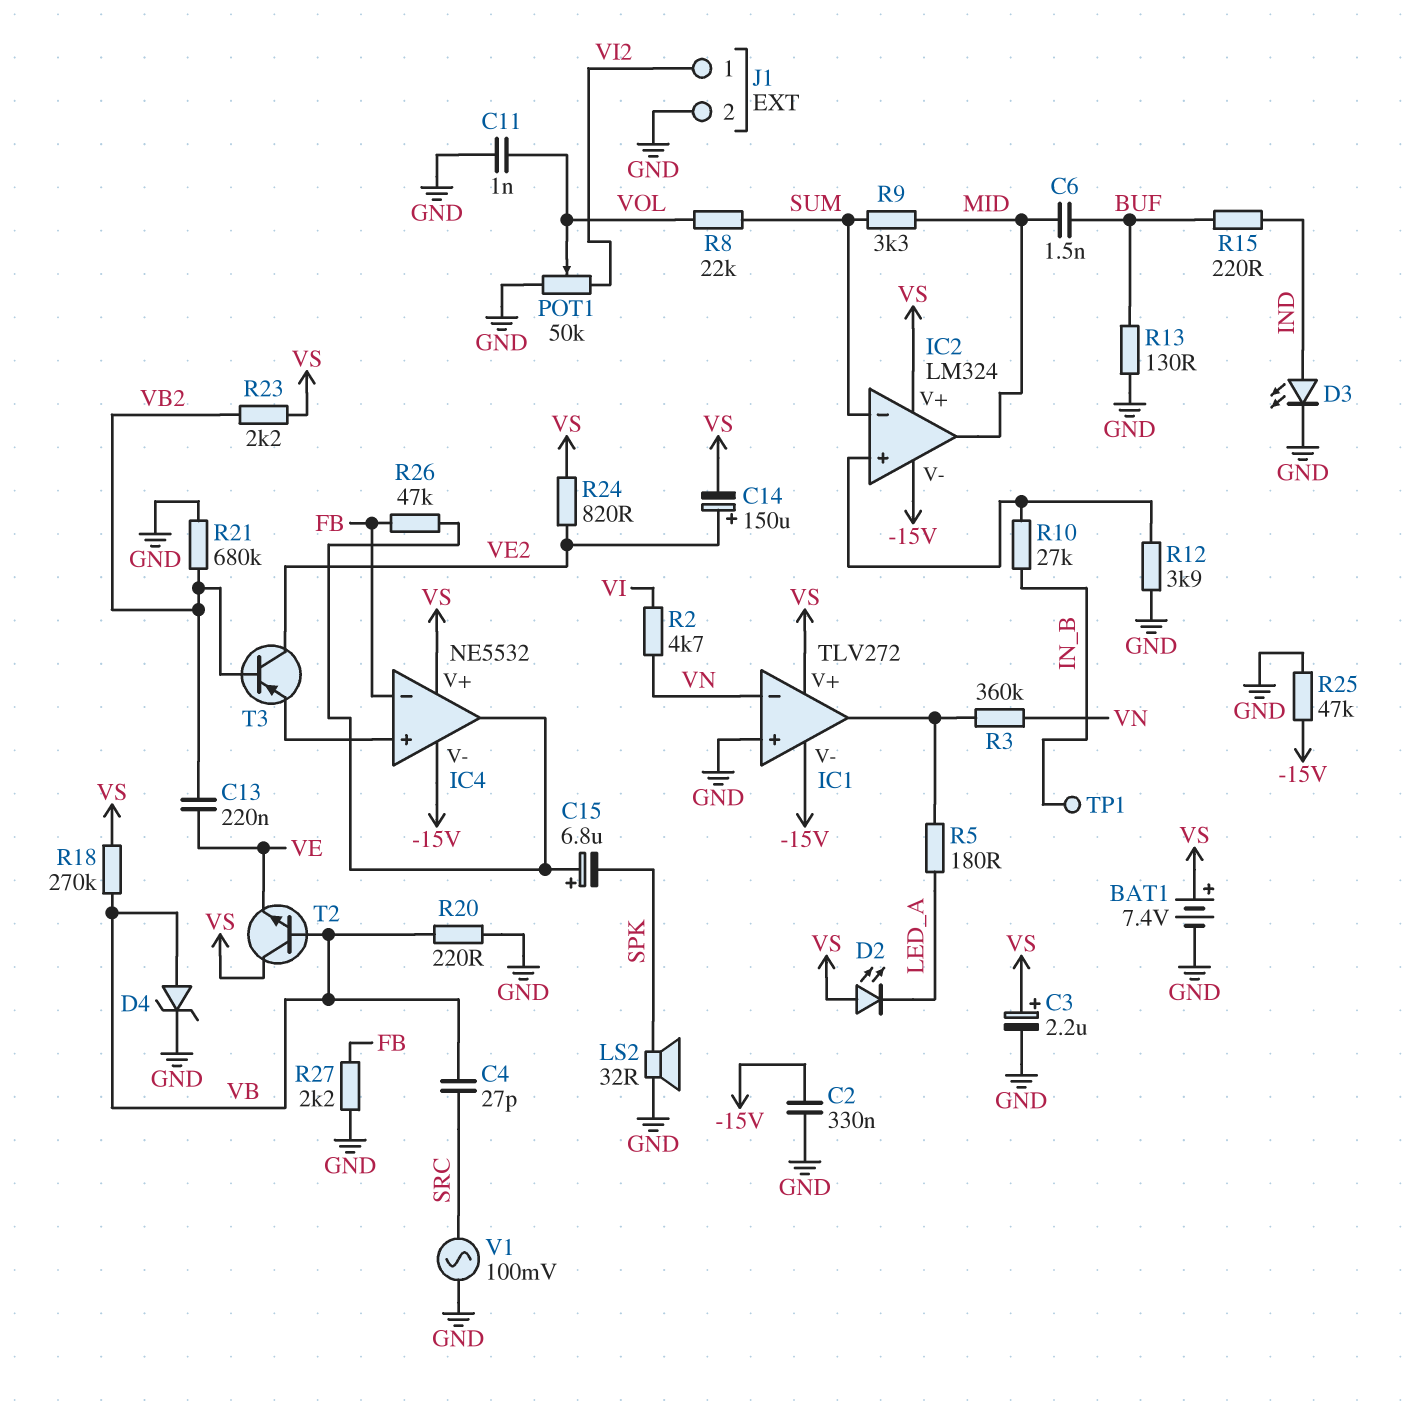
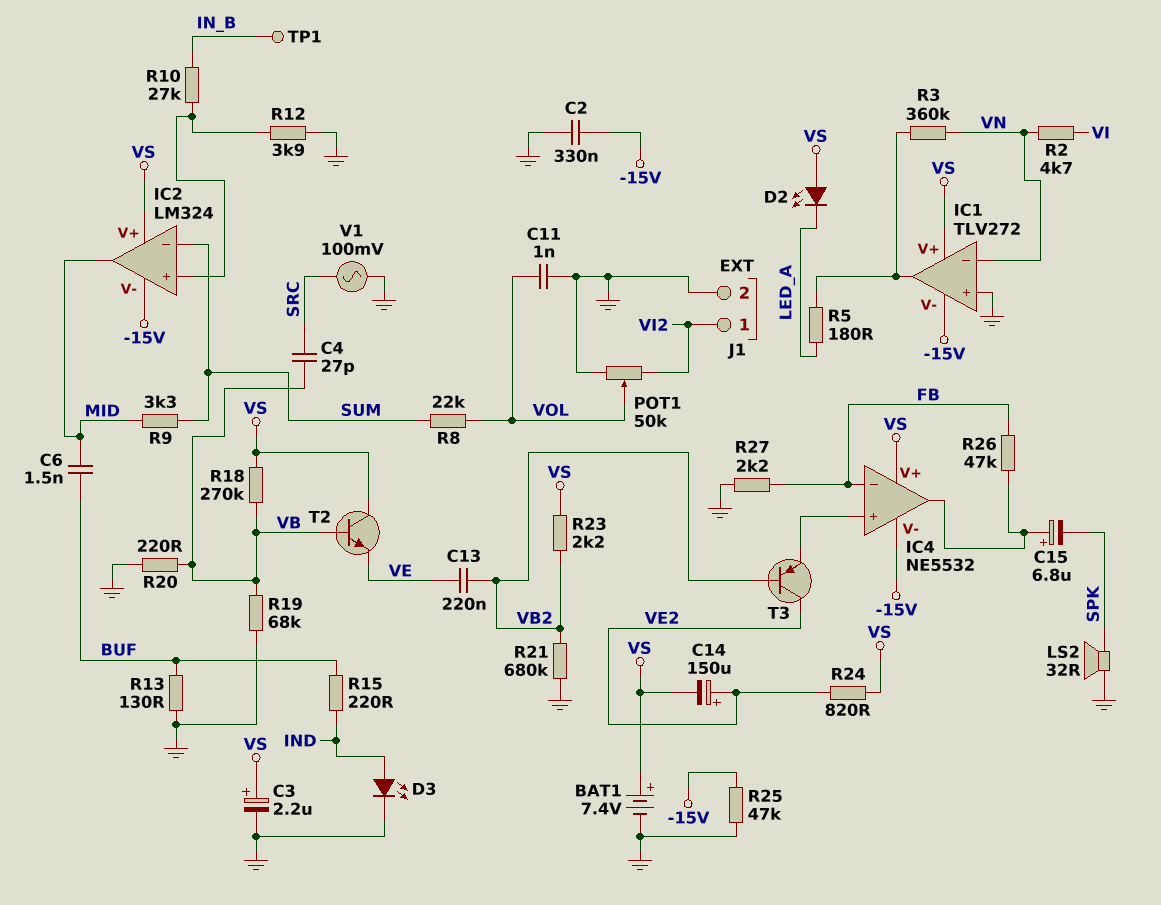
D4: zener (A VB, K GND) -> none
R19: none -> 68k (GND, VB)

